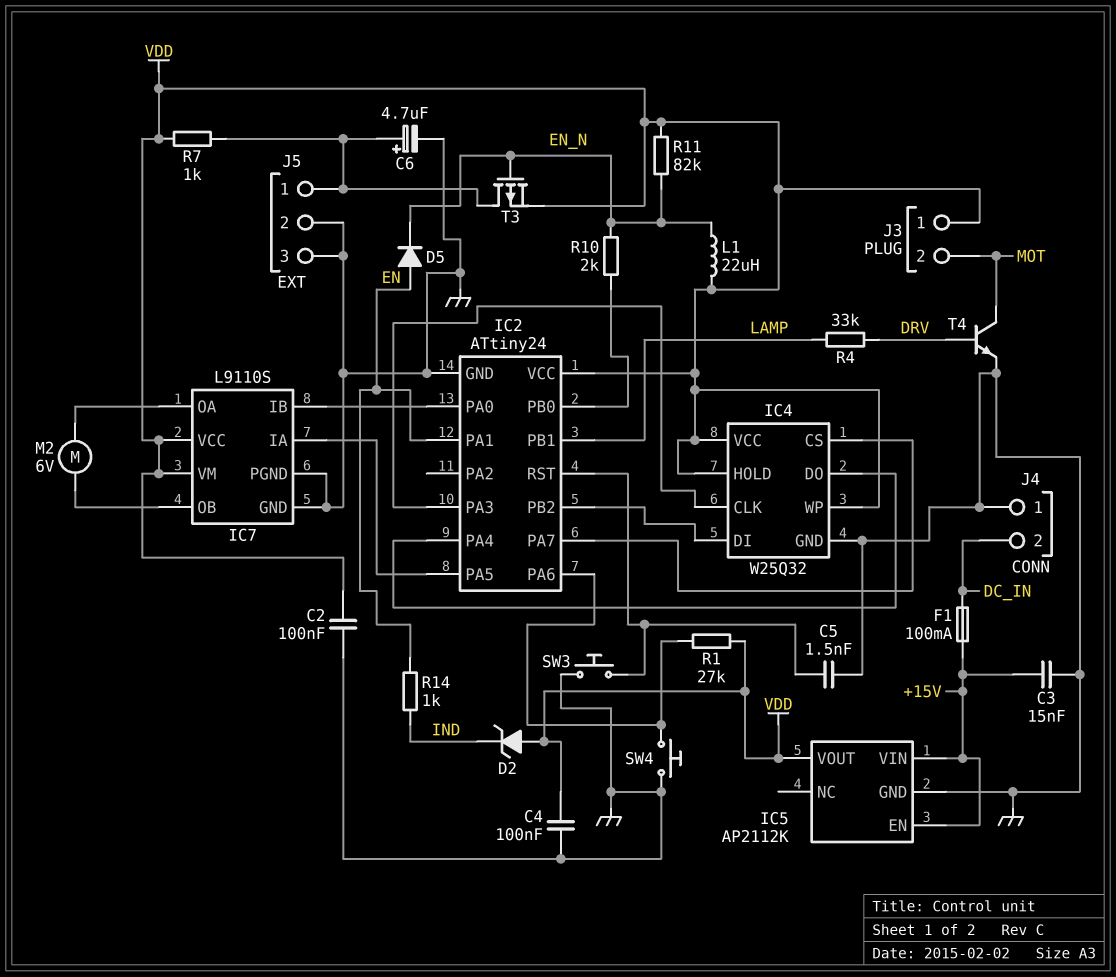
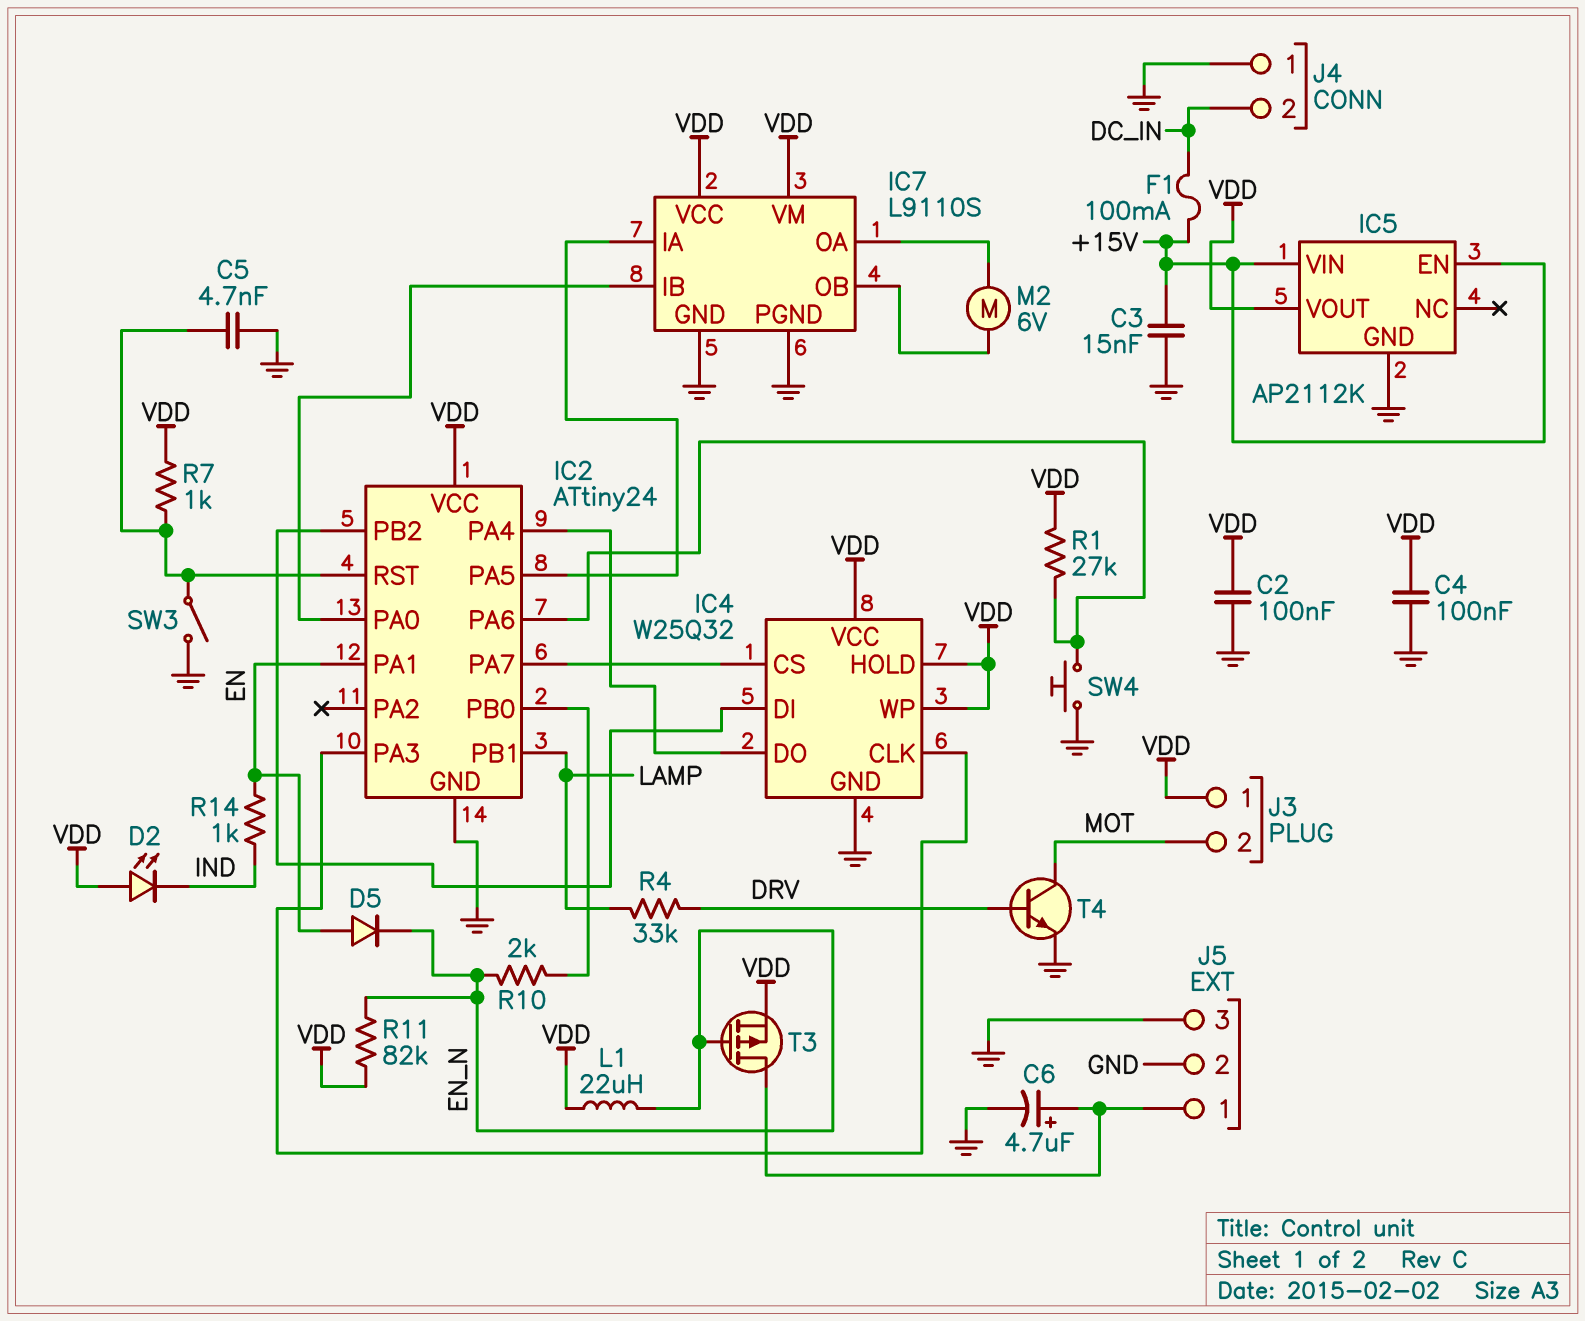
C5: 1.5nF (GND, IC2/RST) -> 4.7nF (GND, IC2/RST)
D2: zener (A VDD, K IND) -> LED (A VDD, K IND)
R7: 1k (J5/1, VDD) -> 1k (IC2/RST, VDD)
SW3: button (GND, IC2/RST) -> switch (GND, IC2/RST)

